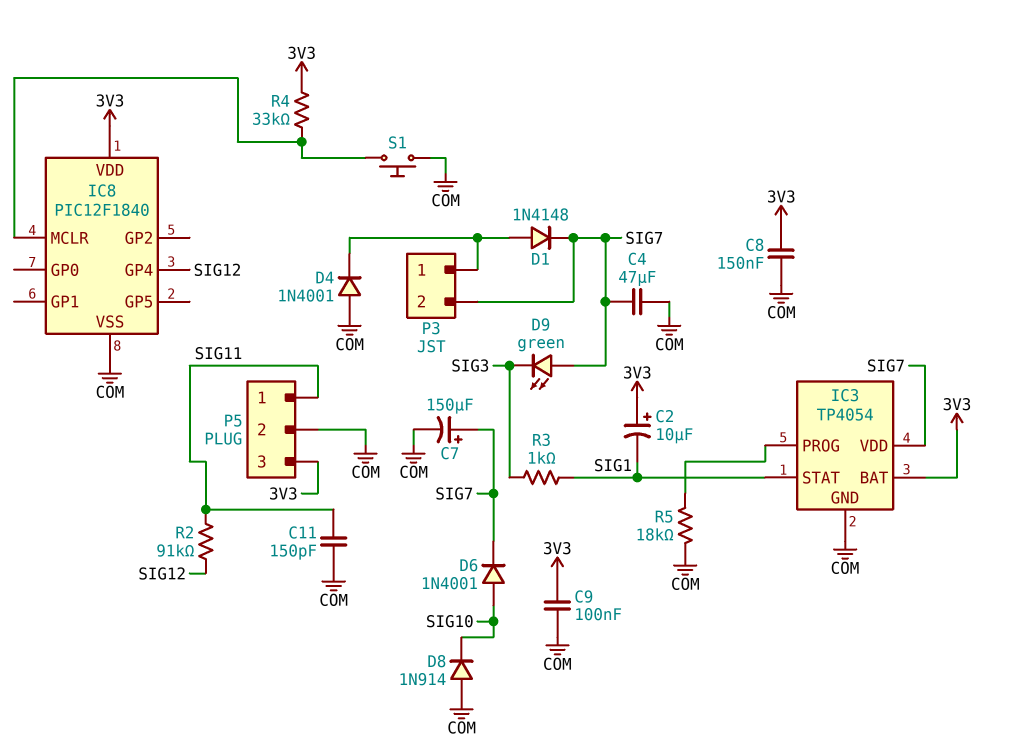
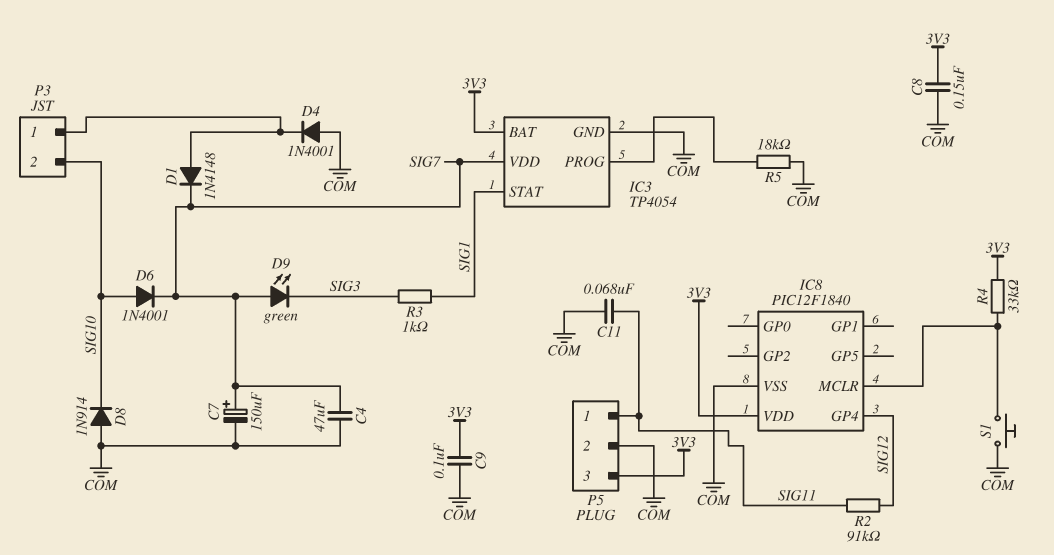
C2: 10uF (plus 3V3, minus SIG1) -> none
C11: 150pF (COM, SIG11) -> 68nF (COM, SIG11)
P3 pin 2: SIG7 -> SIG10

